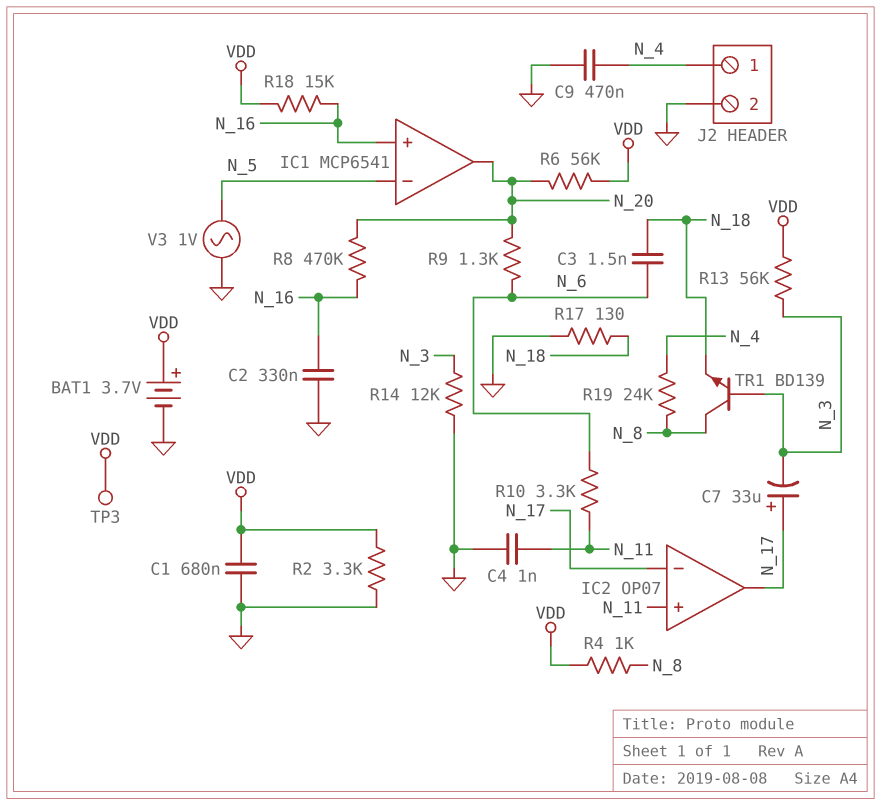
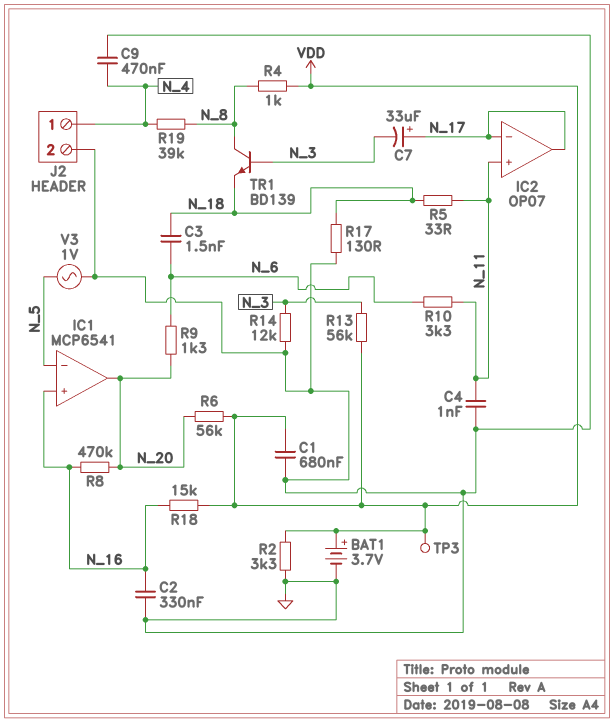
R5: none -> 33 (N_11, N_18)
R19: 24k (N_4, N_8) -> 39k (N_4, N_8)

